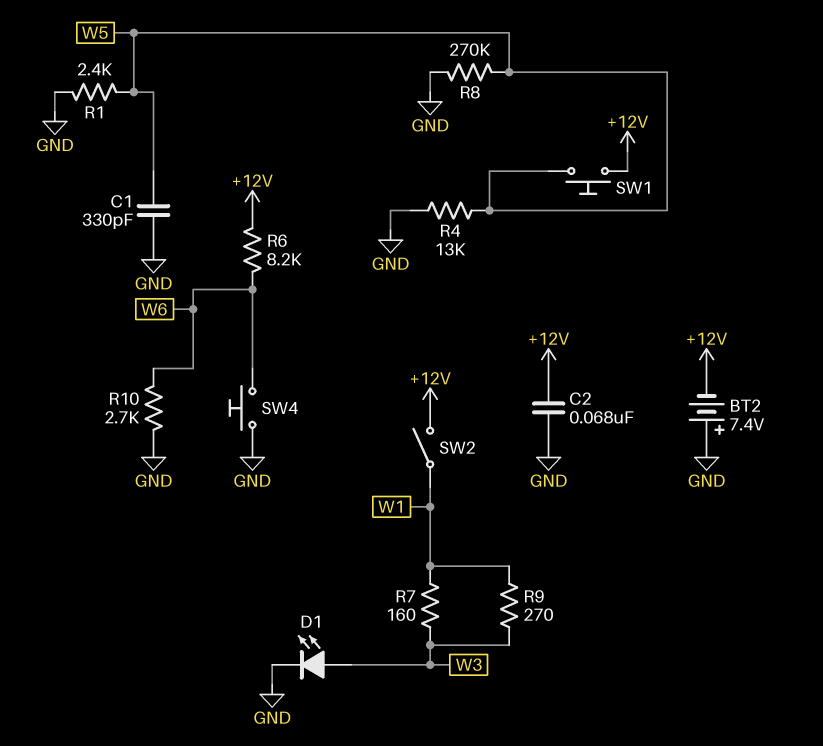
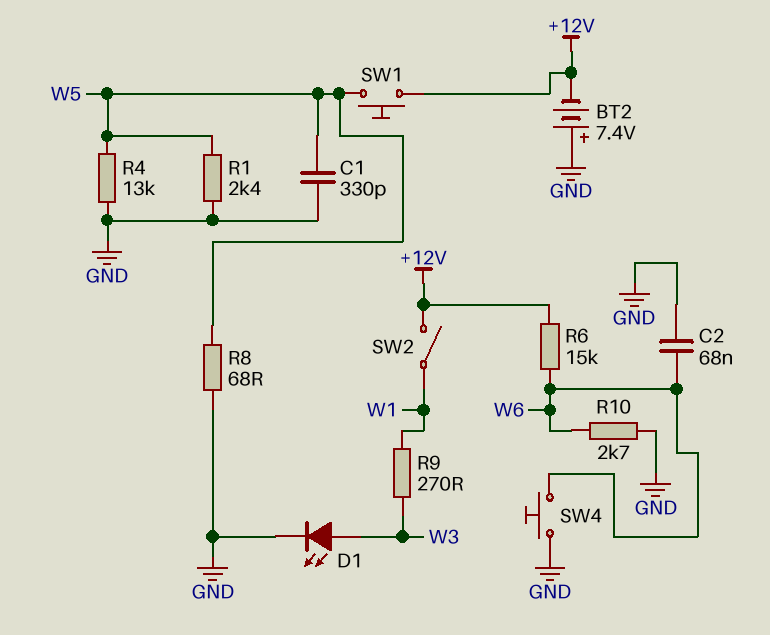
C2: 68nF (+12V, GND) -> 68nF (GND, W6)
R6: 8.2k (+12V, W6) -> 15k (+12V, W6)
R7: 160 (W1, W3) -> none
R8: 270k (GND, W5) -> 68 (GND, W5)

